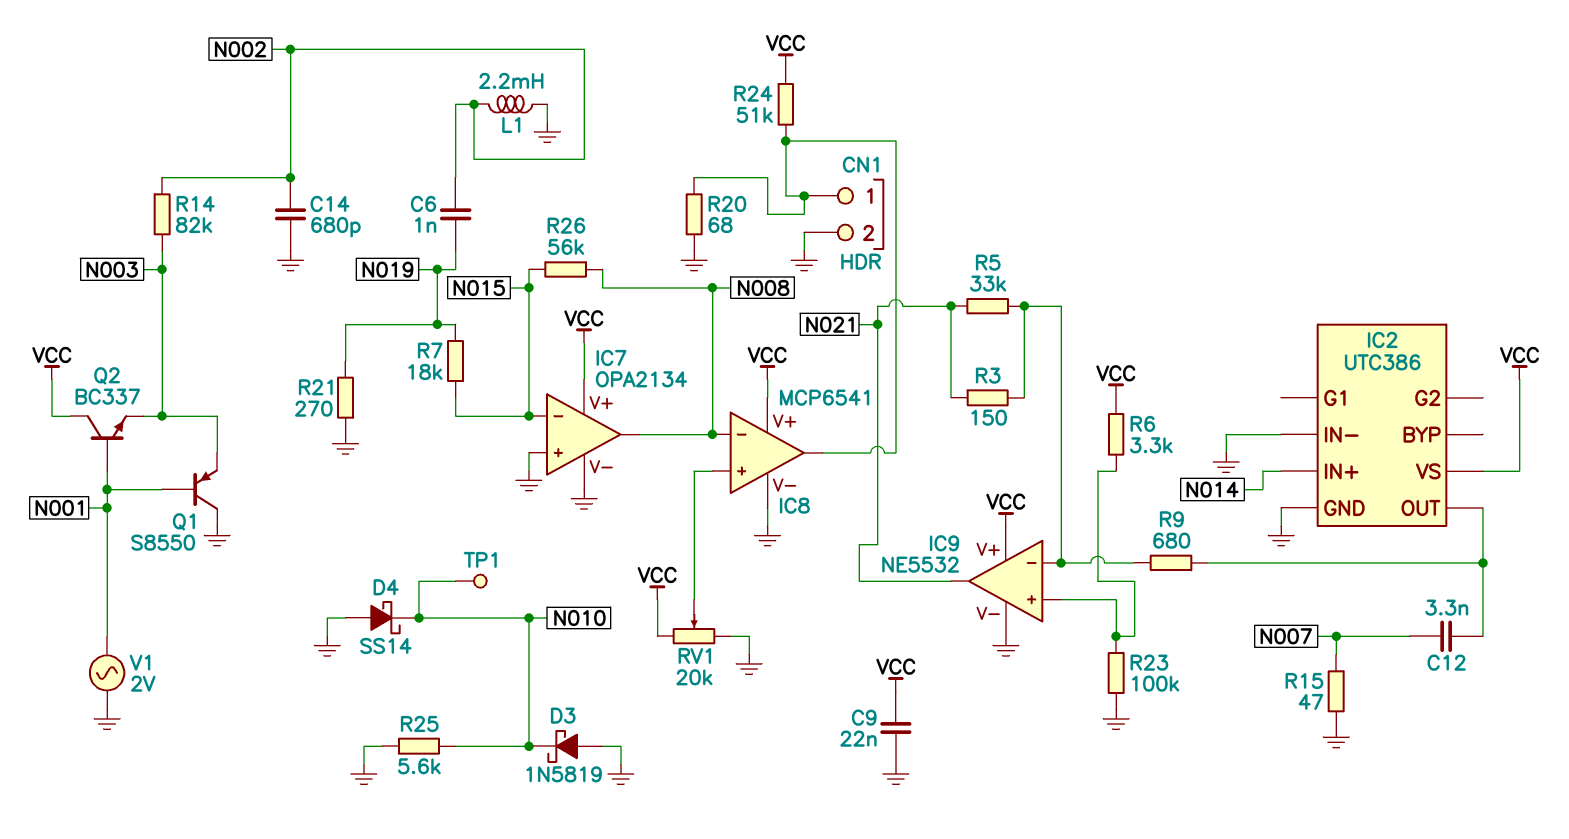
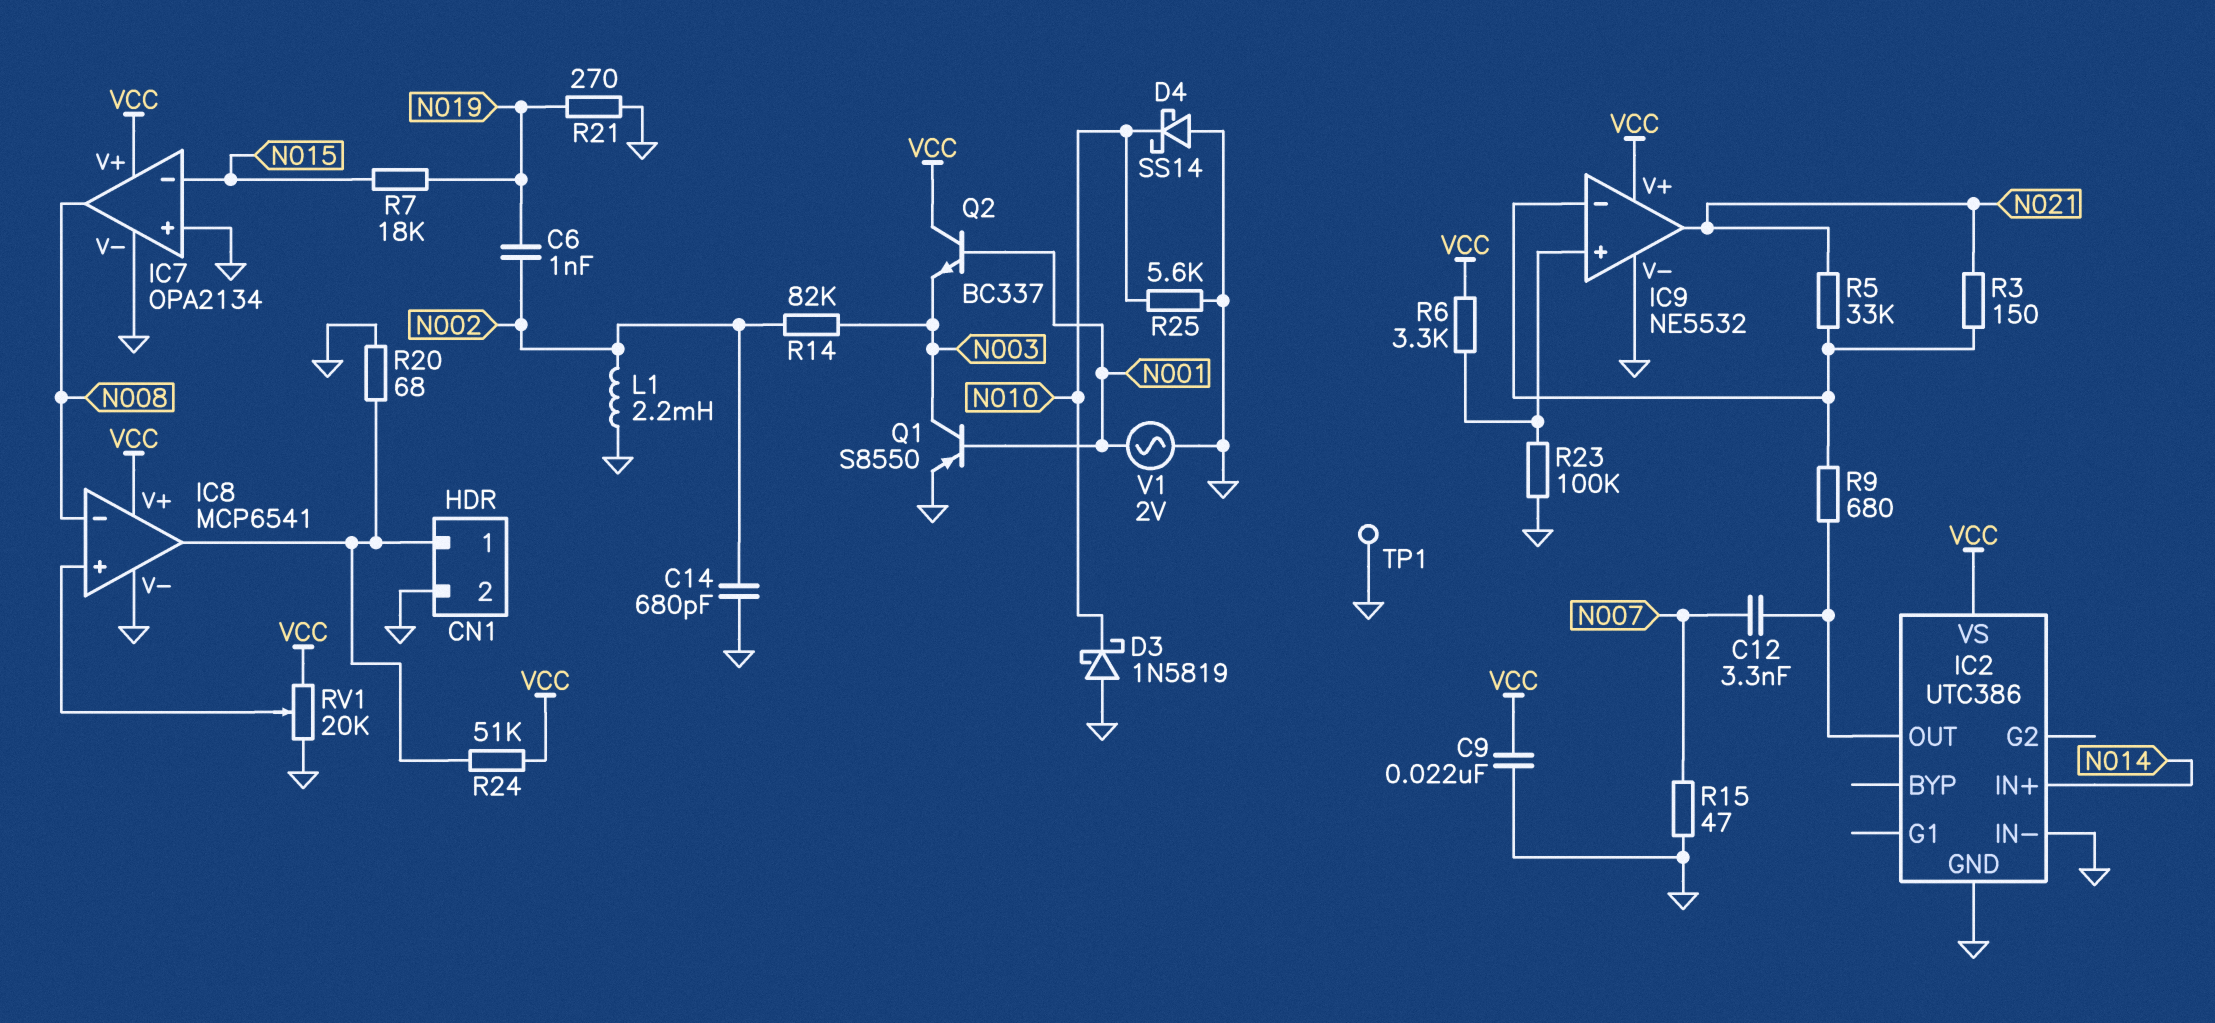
Q1: PNP S8550 (B N001, C GND, E N003) -> PNP S8550 (B N001, C N003, E GND)
R26: 56k (N008, N015) -> none
TP1: test point (N010) -> test point (GND)

